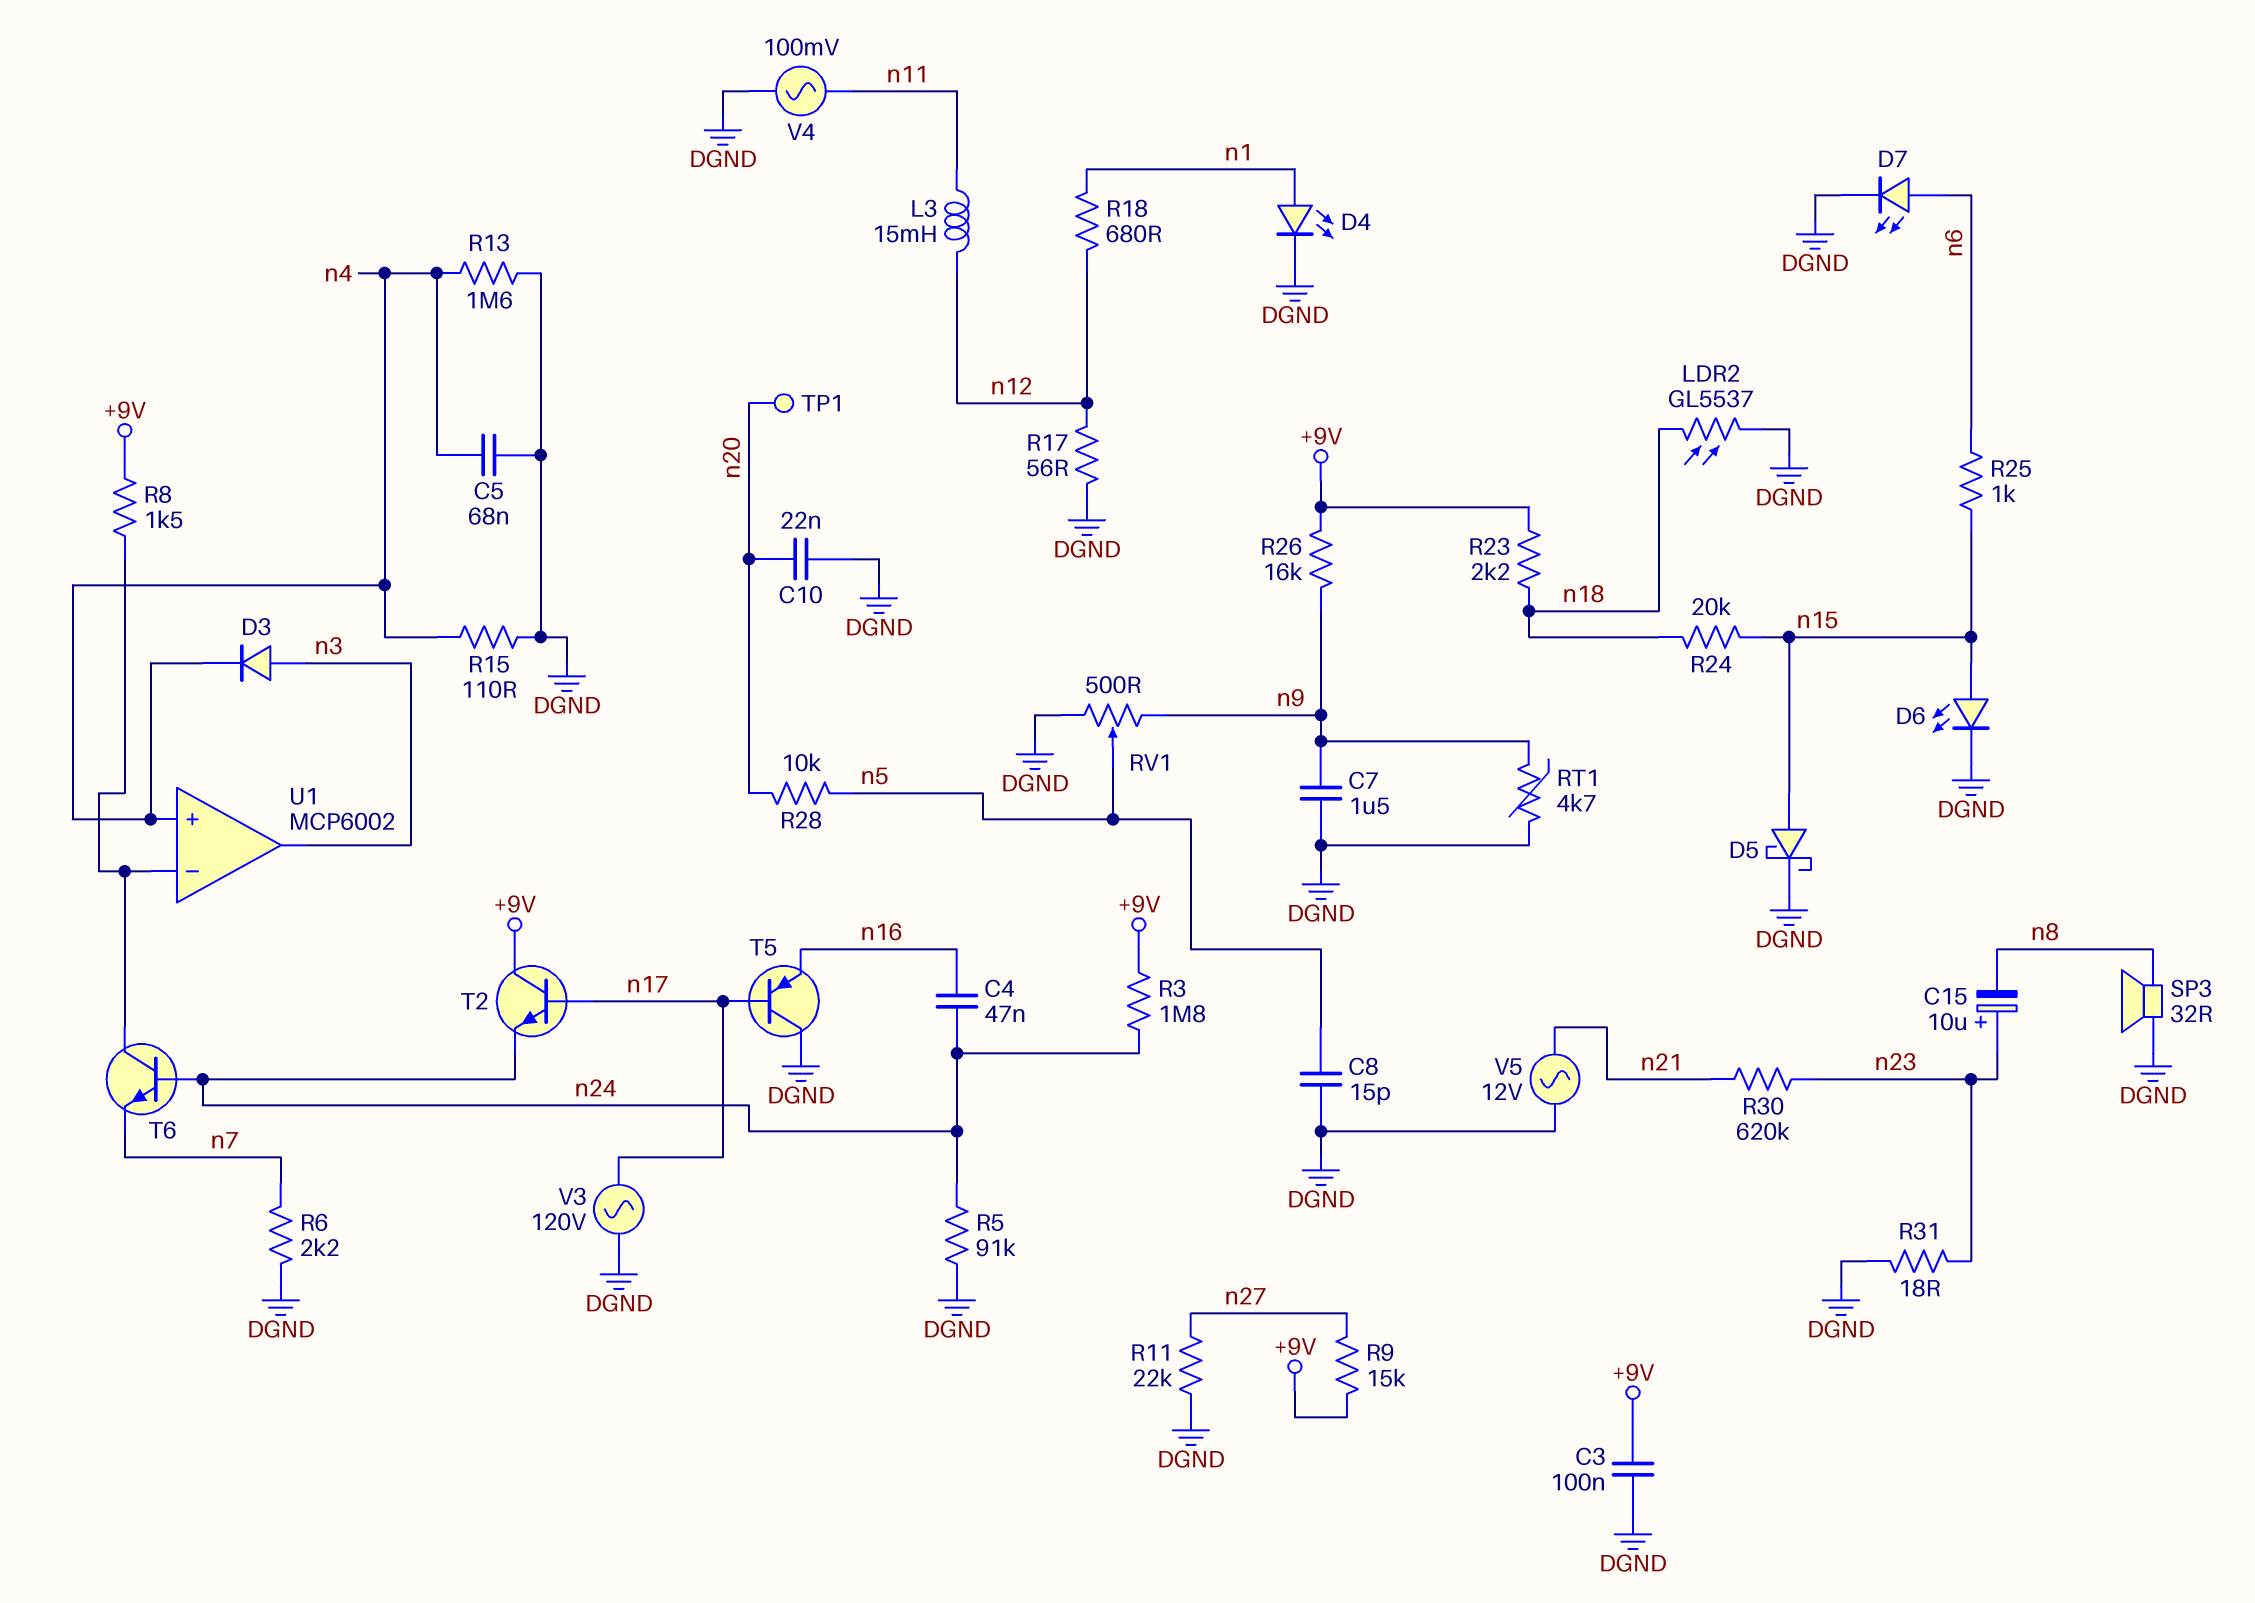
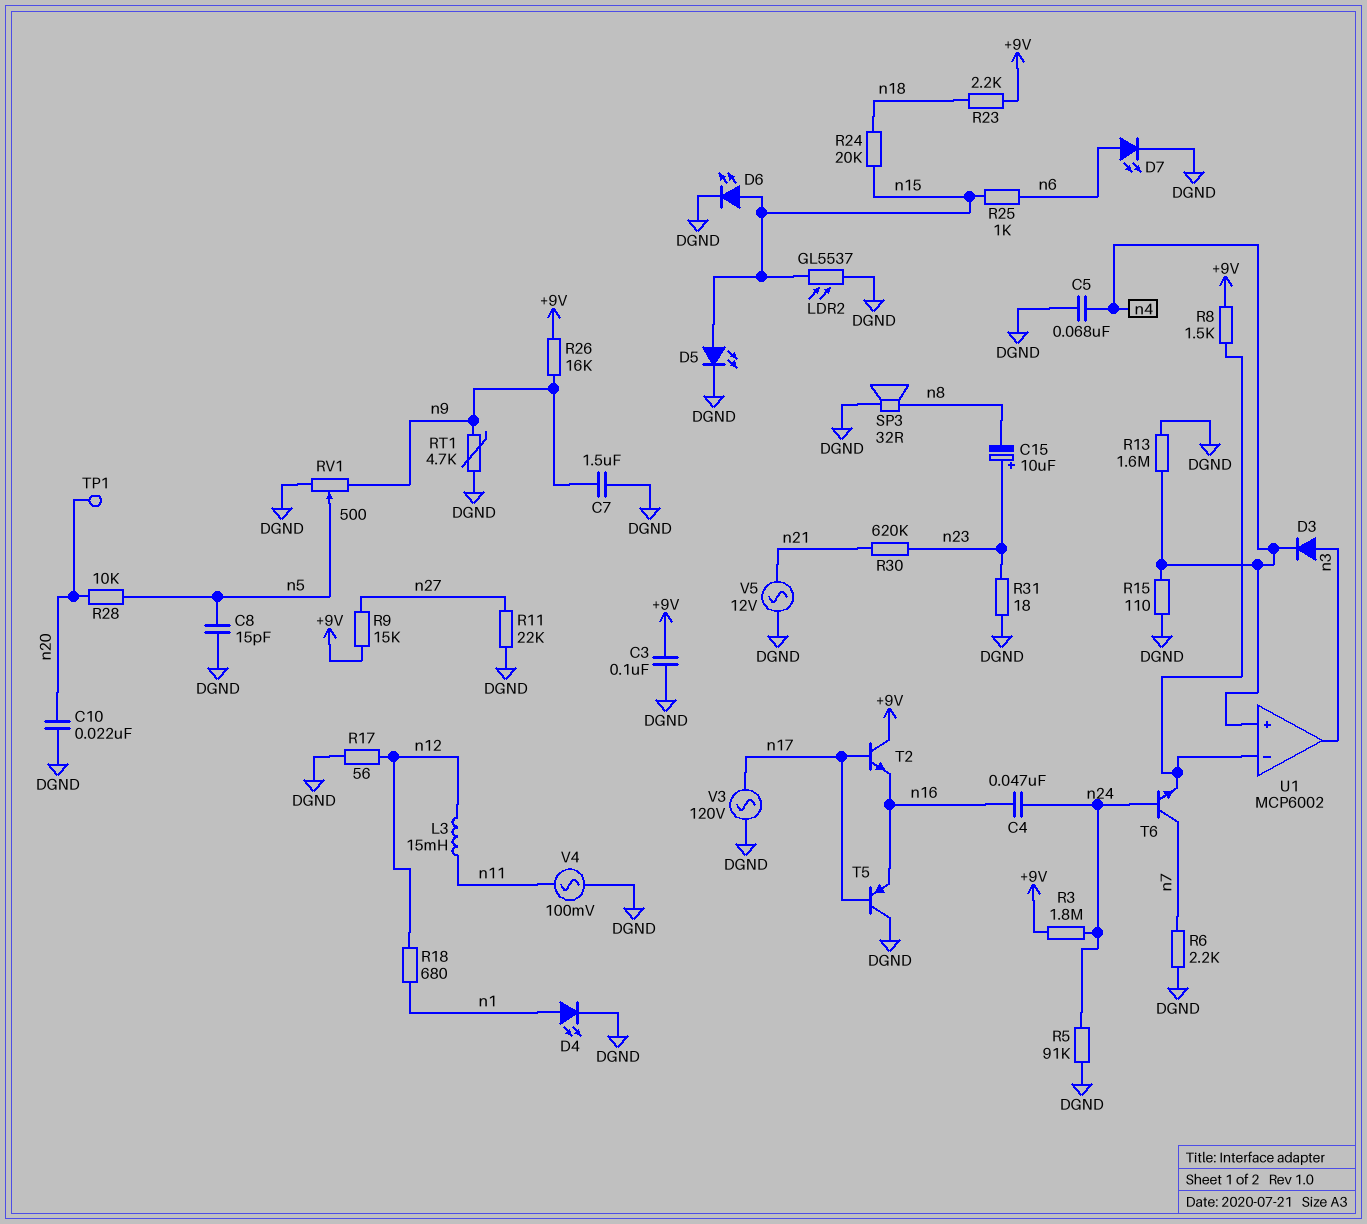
D5: schottky (A n15, K DGND) -> LED (A n15, K DGND)
LDR2: GL5537 (DGND, n18) -> GL5537 (DGND, n15)
T2: NPN (B n17, C +9V, E n24) -> NPN (B n17, C +9V, E n16)
T6: NPN (B n24, C U1/in-, E n7) -> NPN (B n24, C n7, E U1/in-)

